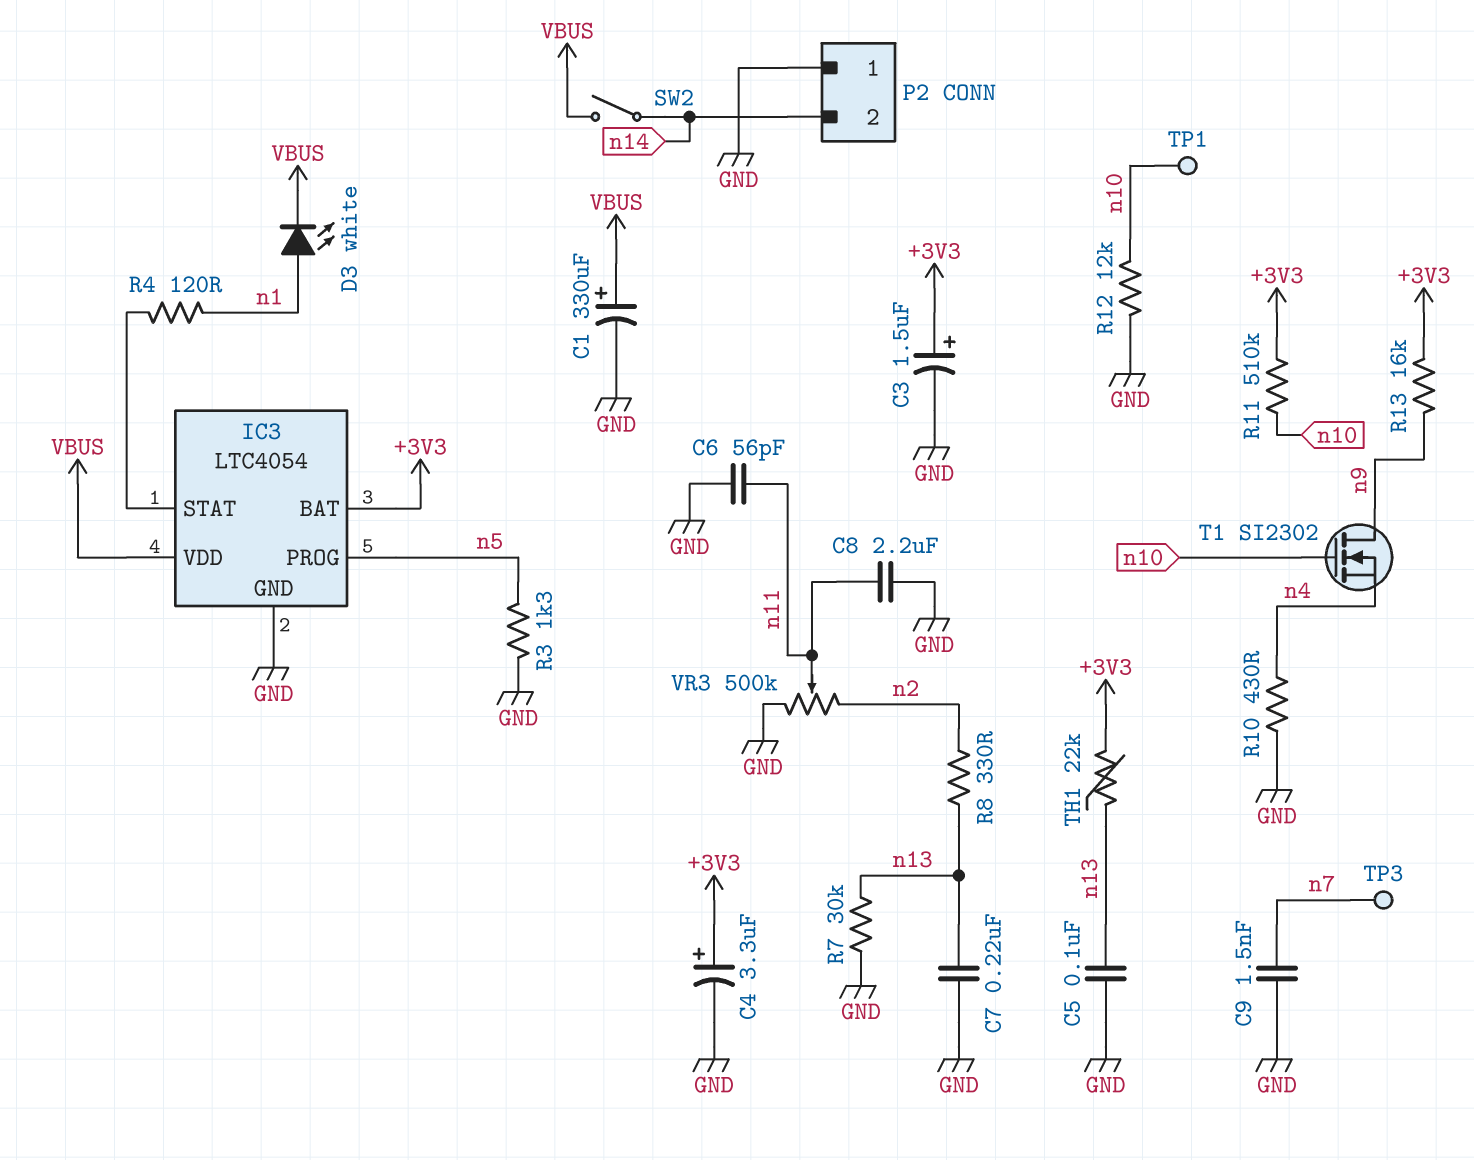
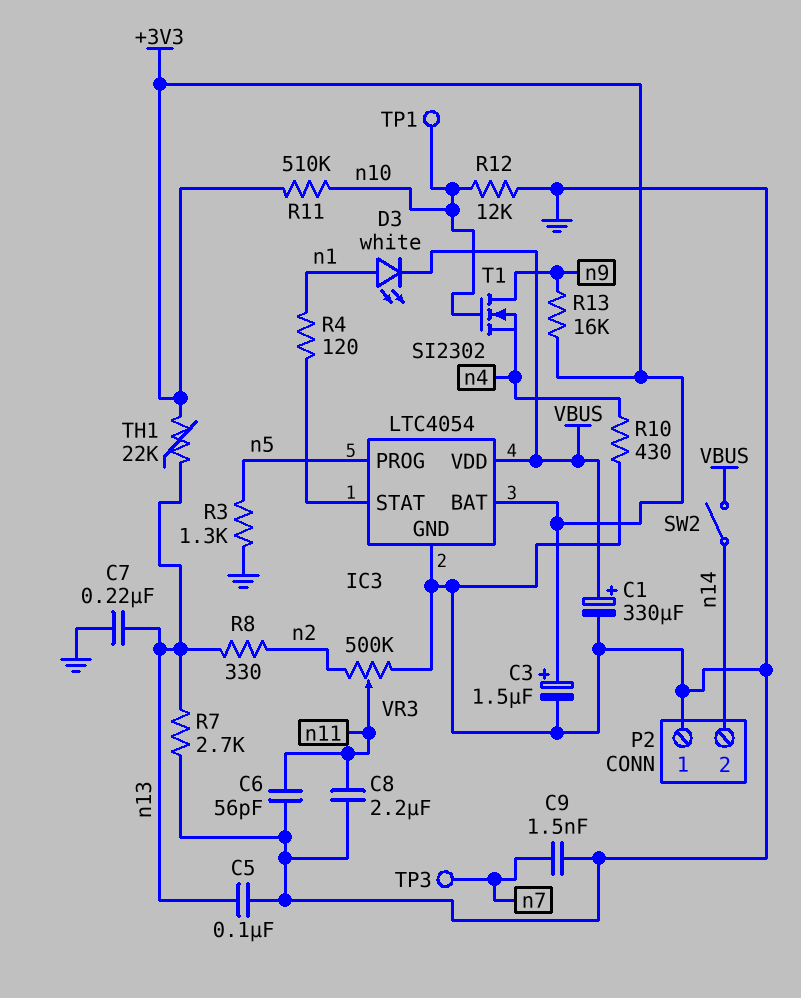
C4: 3.3uF (plus +3V3, minus GND) -> none
R7: 30k (GND, n13) -> 2.7k (GND, n13)

